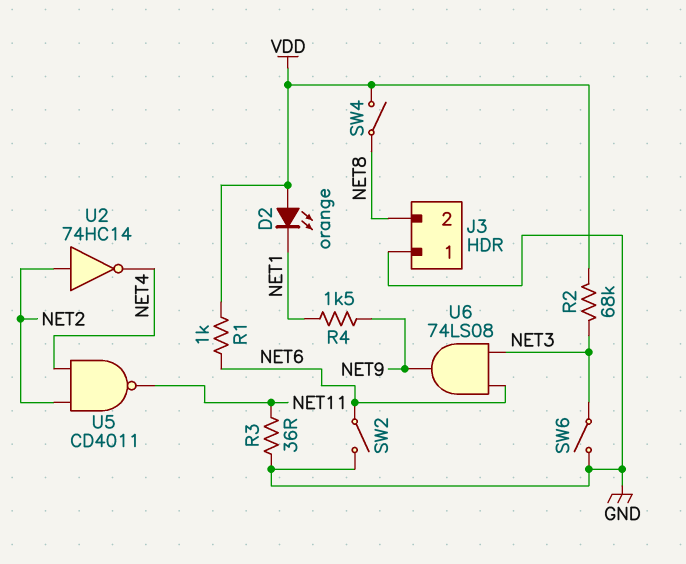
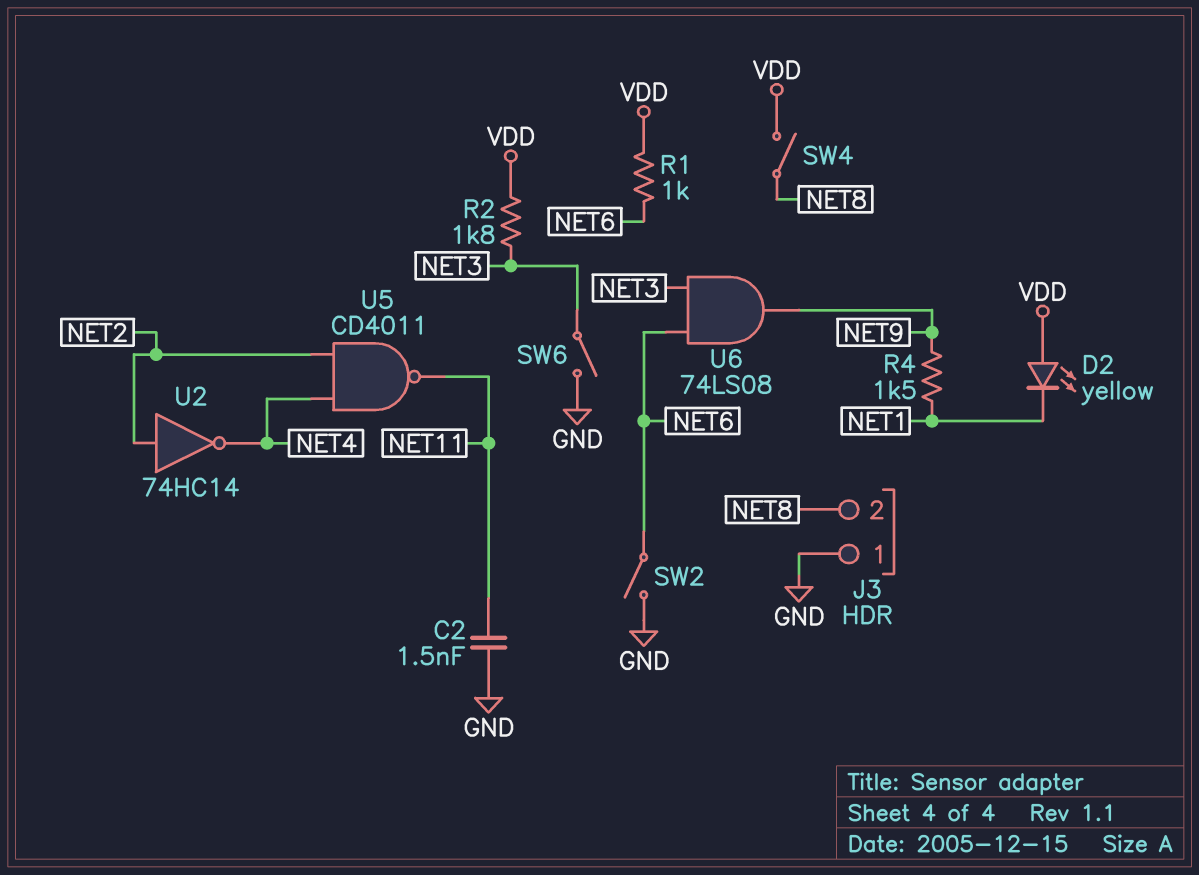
C2: none -> 1.5nF (GND, NET11)
D2: LED orange (A VDD, K NET1) -> LED yellow (A VDD, K NET1)
R2: 68k (NET3, VDD) -> 1.8k (NET3, VDD)
R3: 36 (GND, NET11) -> none

